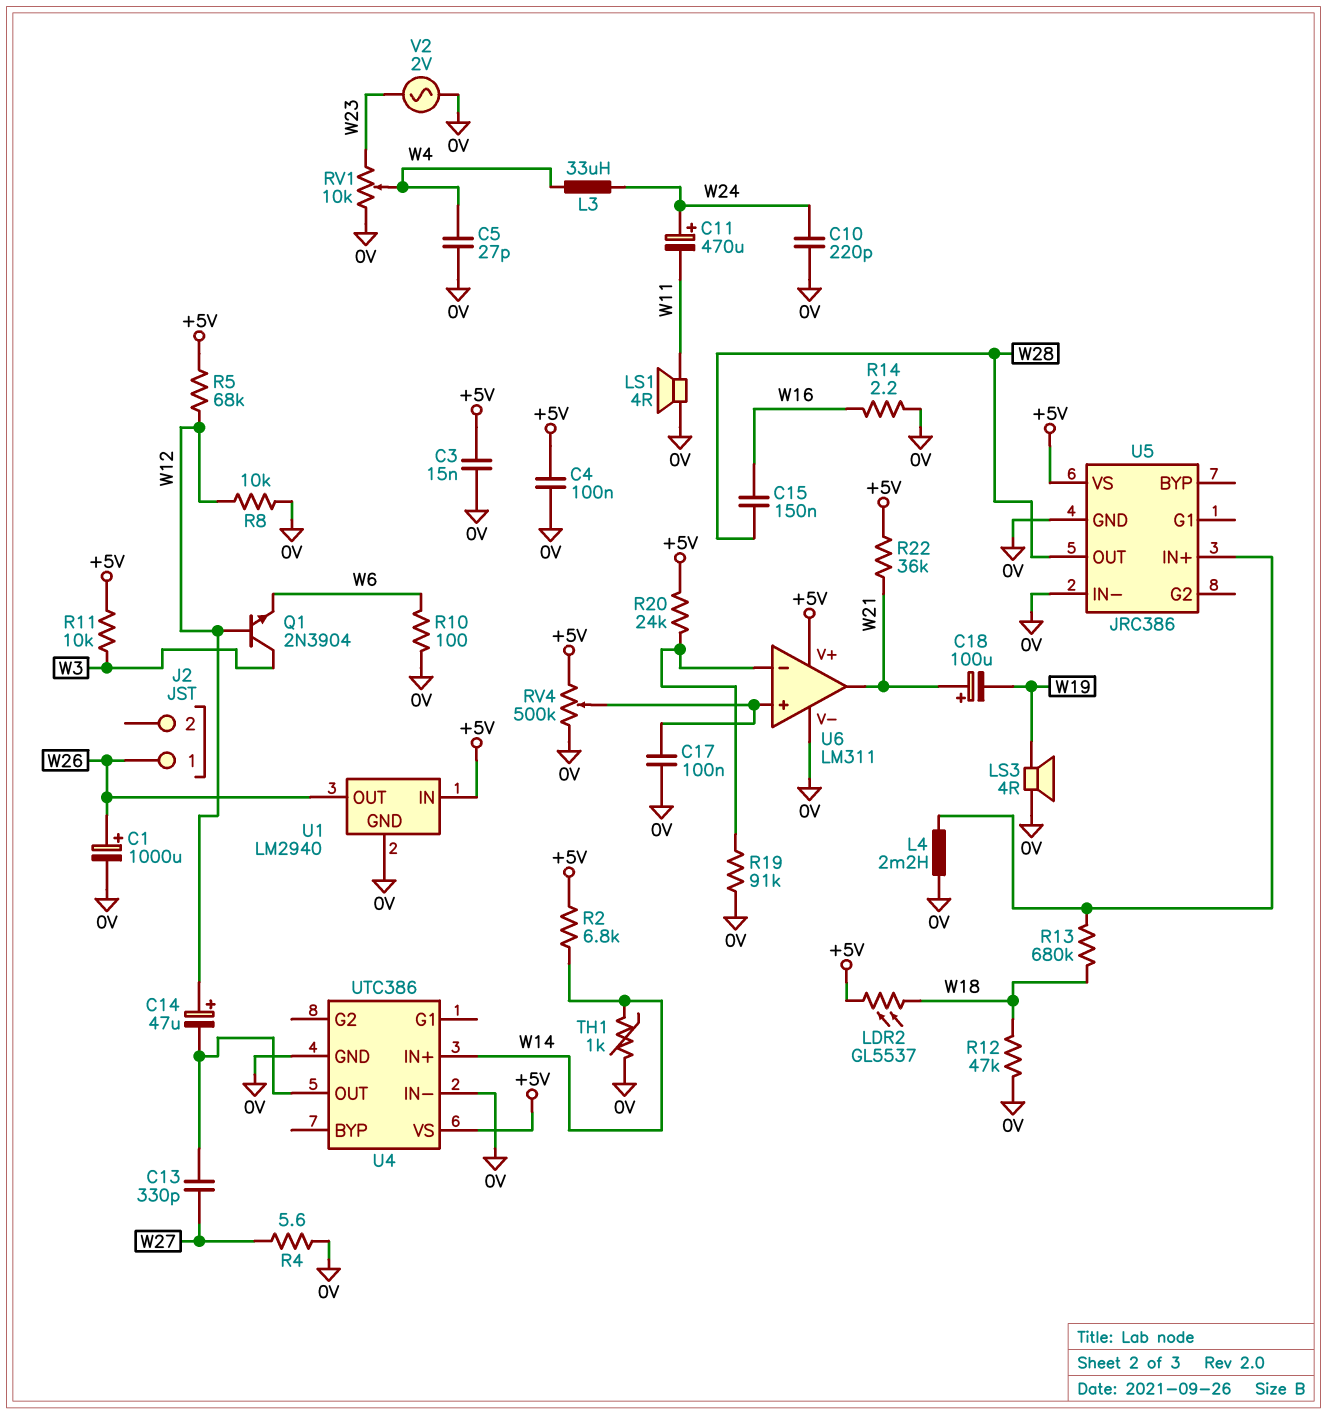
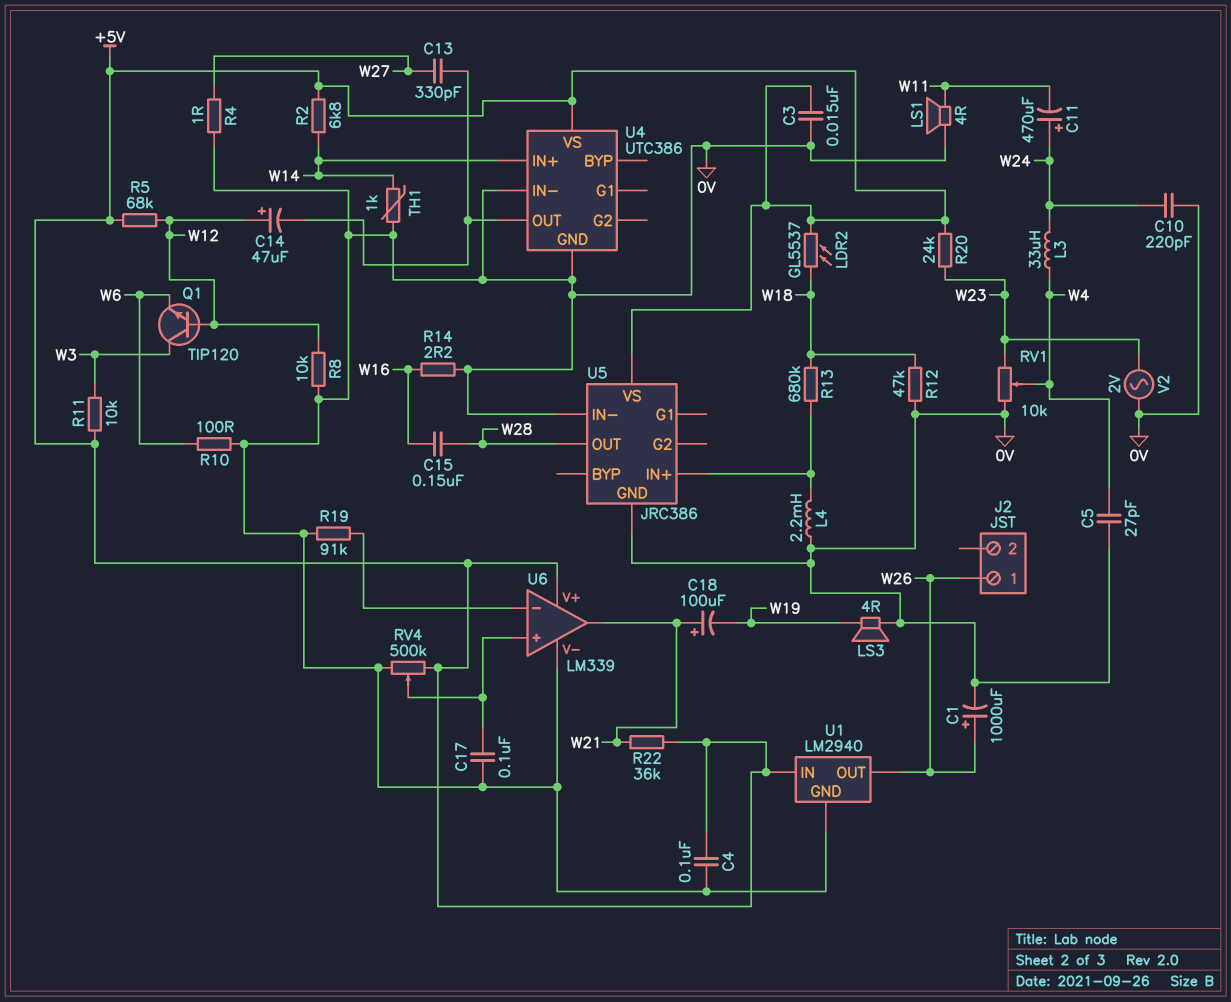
Q1: NPN 2N3904 (B W12, C W3, E W6) -> NPN TIP120 (B W12, C W3, E W6)
R4: 5.6 (0V, W27) -> 1 (0V, W27)
R20: 24k (+5V, U6/in-) -> 24k (+5V, W23)
U6: LM311 -> LM339

